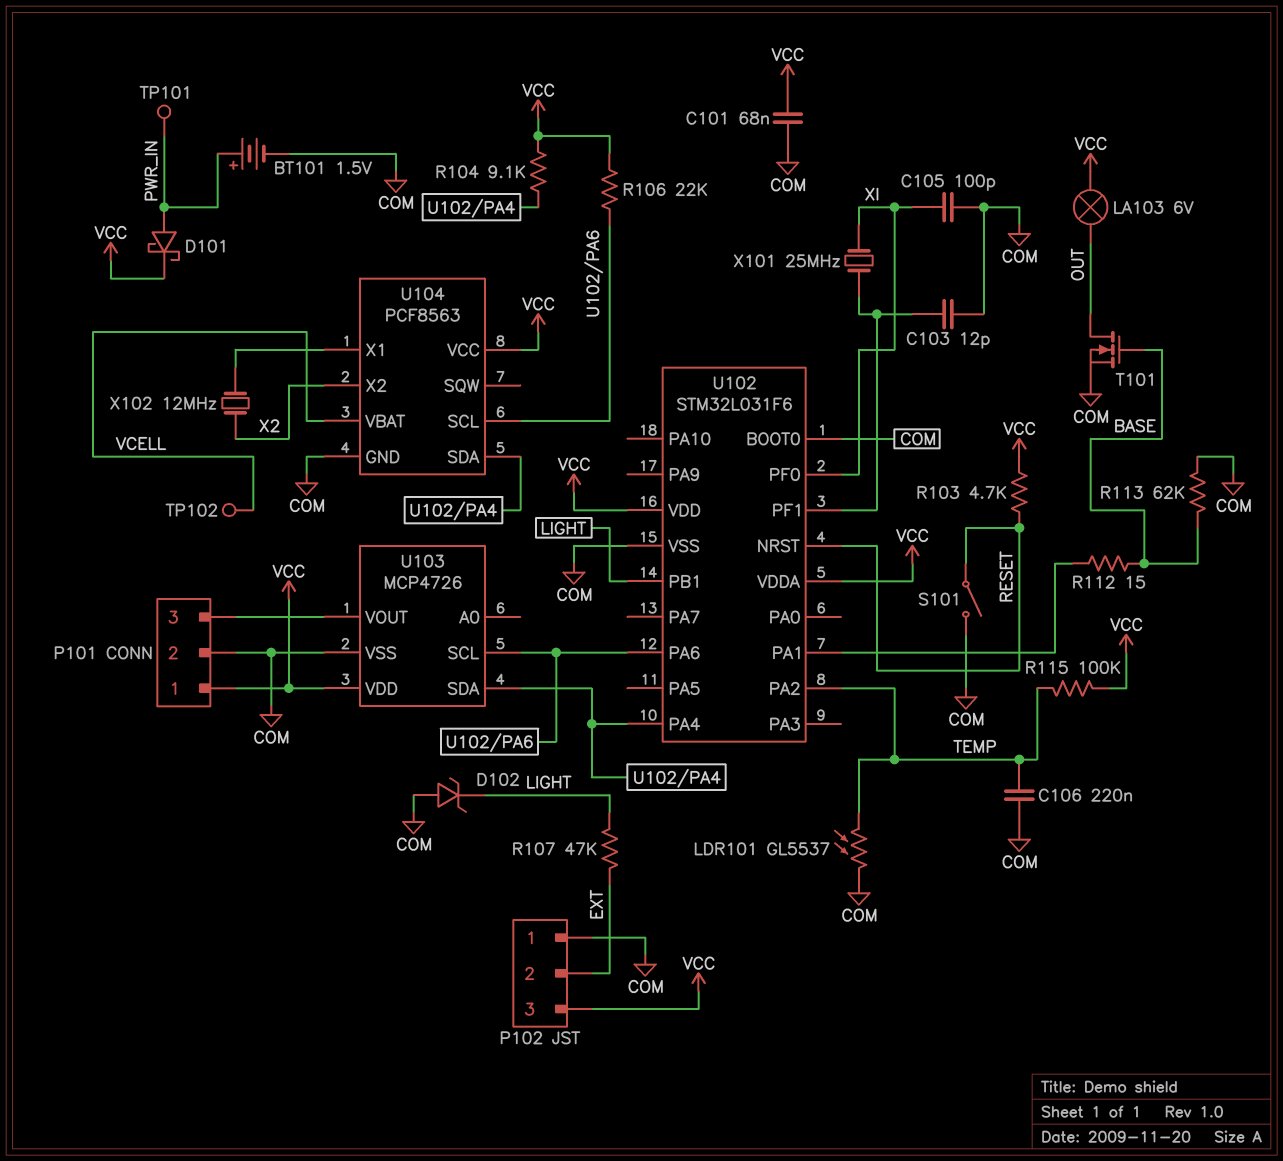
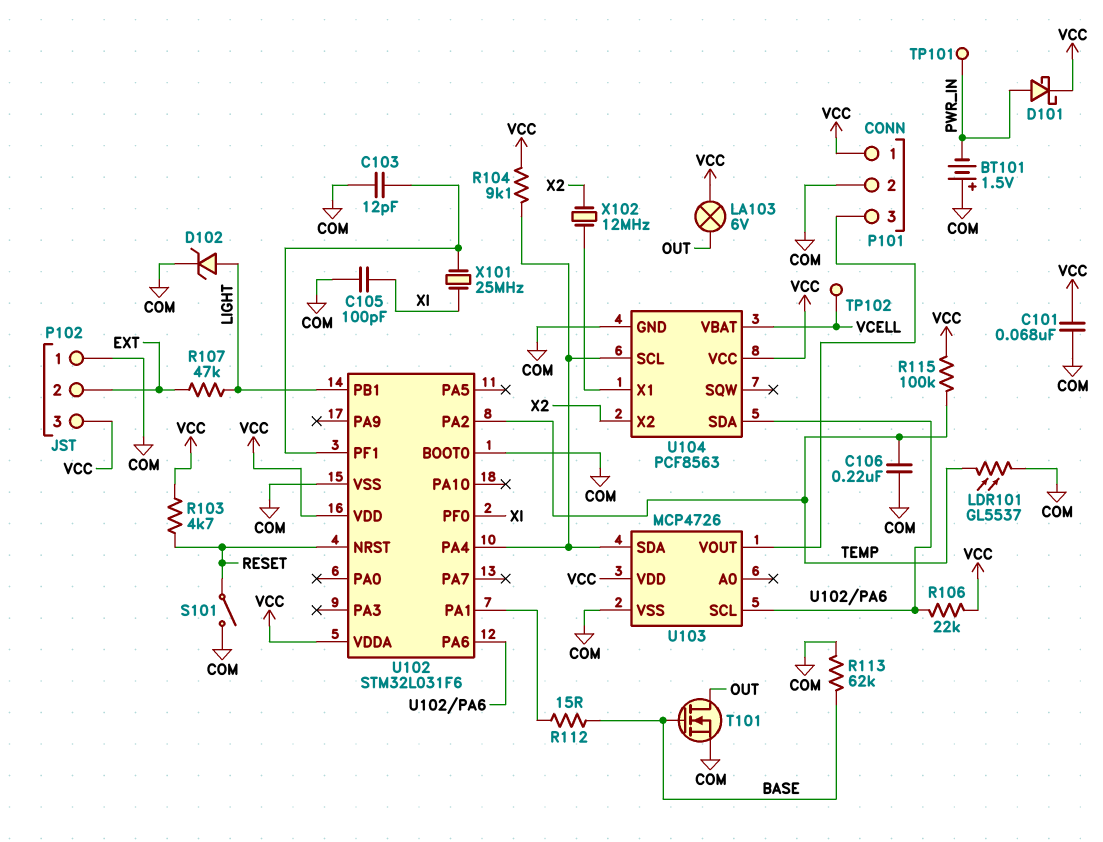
BT101: 1.5V (plus PWR_IN, minus COM) -> 1.5V (plus COM, minus PWR_IN)
D102: zener (A COM, K LIGHT) -> zener (A LIGHT, K COM)
U104 pin SCL: U102/PA6 -> U102/PA4
U104 pin SDA: U102/PA4 -> U102/PA6

